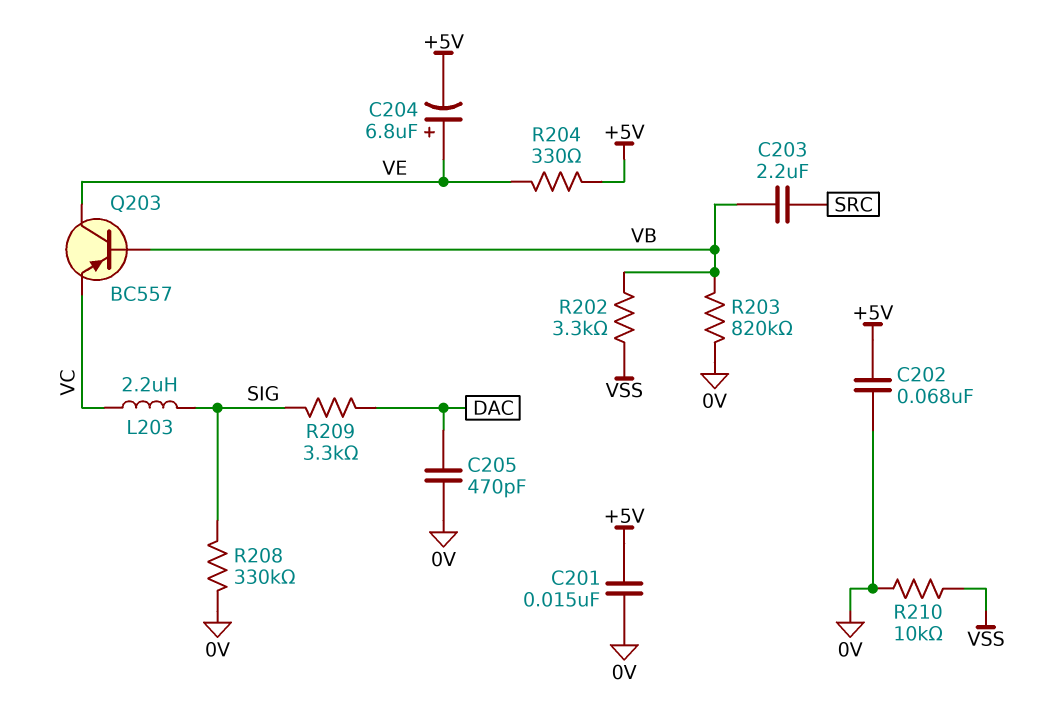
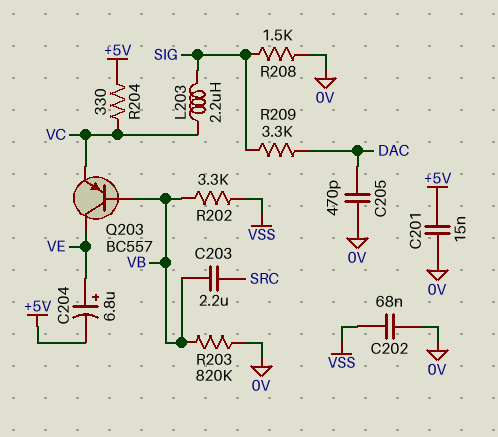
C202: 68nF (+5V, 0V) -> 68nF (0V, VSS)
R204: 330 (+5V, VE) -> 330 (+5V, VC)
R208: 330k (0V, SIG) -> 1.5k (0V, SIG)
R210: 10k (0V, VSS) -> none

